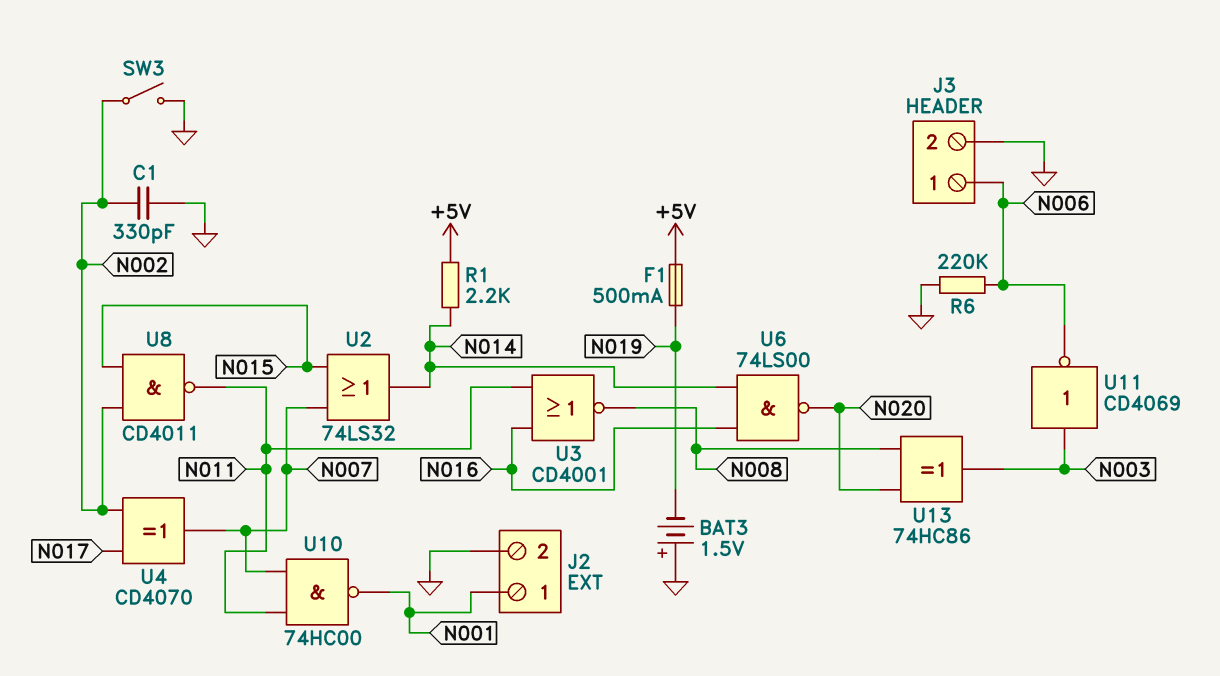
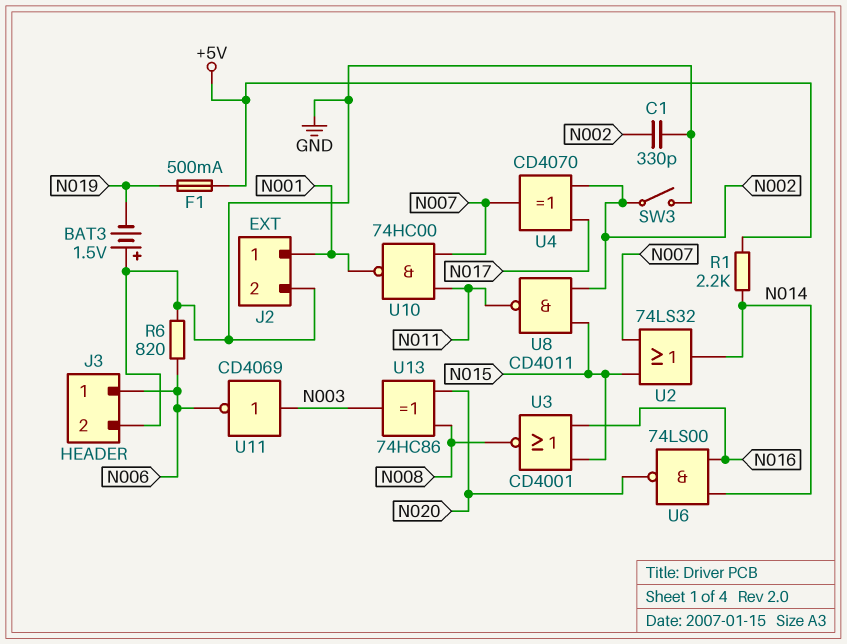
R6: 220k (GND, N006) -> 820 (GND, N006)
U3: NOR CD4001 (in N011, in N016, out N008) -> NOR CD4001 (in N015, in N016, out N008)

